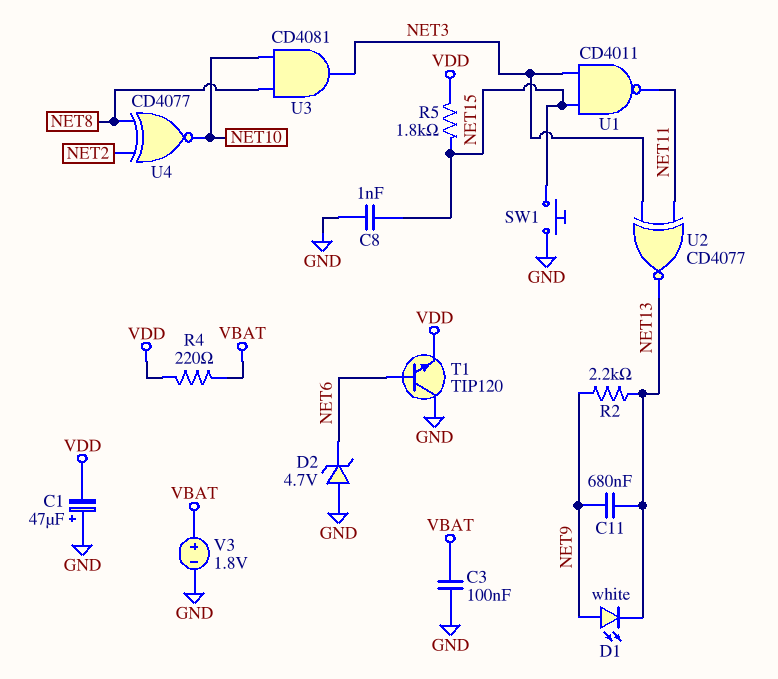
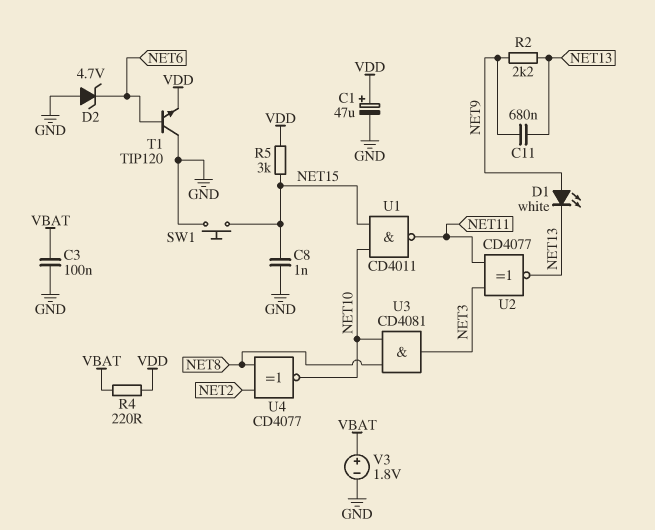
C1: 47uF (plus GND, minus VDD) -> 47uF (plus VDD, minus GND)
R5: 1.8k (NET15, VDD) -> 3k (NET15, VDD)
U1: NAND CD4011 (in NET3, in NET15, out NET11) -> NAND CD4011 (in NET10, in NET15, out NET11)

